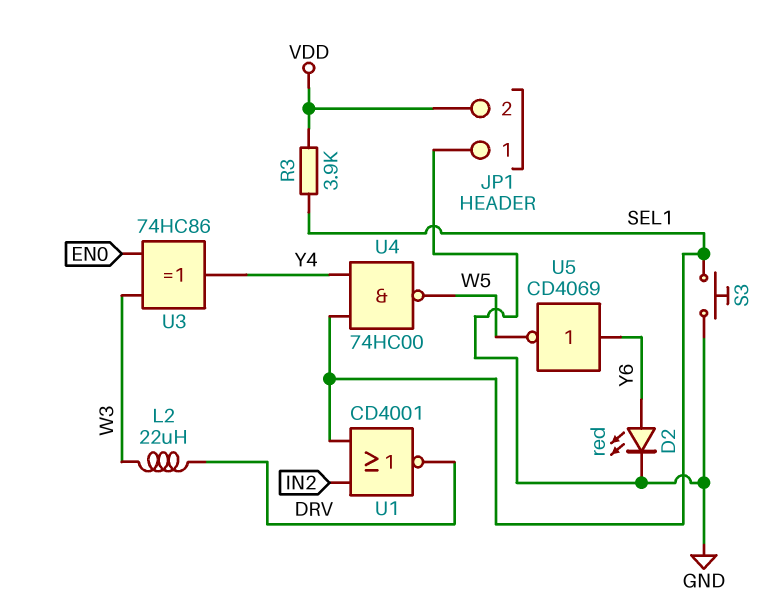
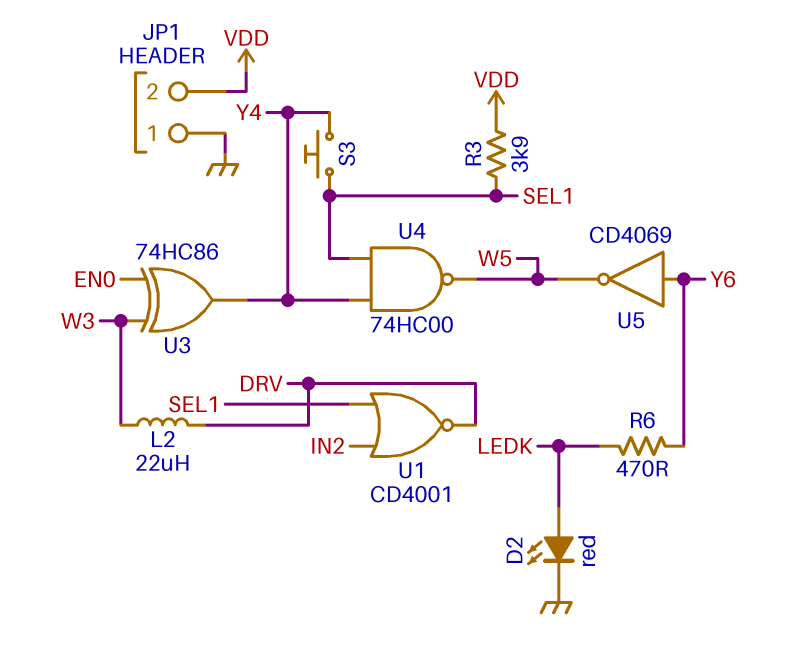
D2: LED red (A Y6, K GND) -> LED red (A LEDK, K GND)
R6: none -> 470 (LEDK, Y6)
S3: button (GND, SEL1) -> button (SEL1, Y4)

